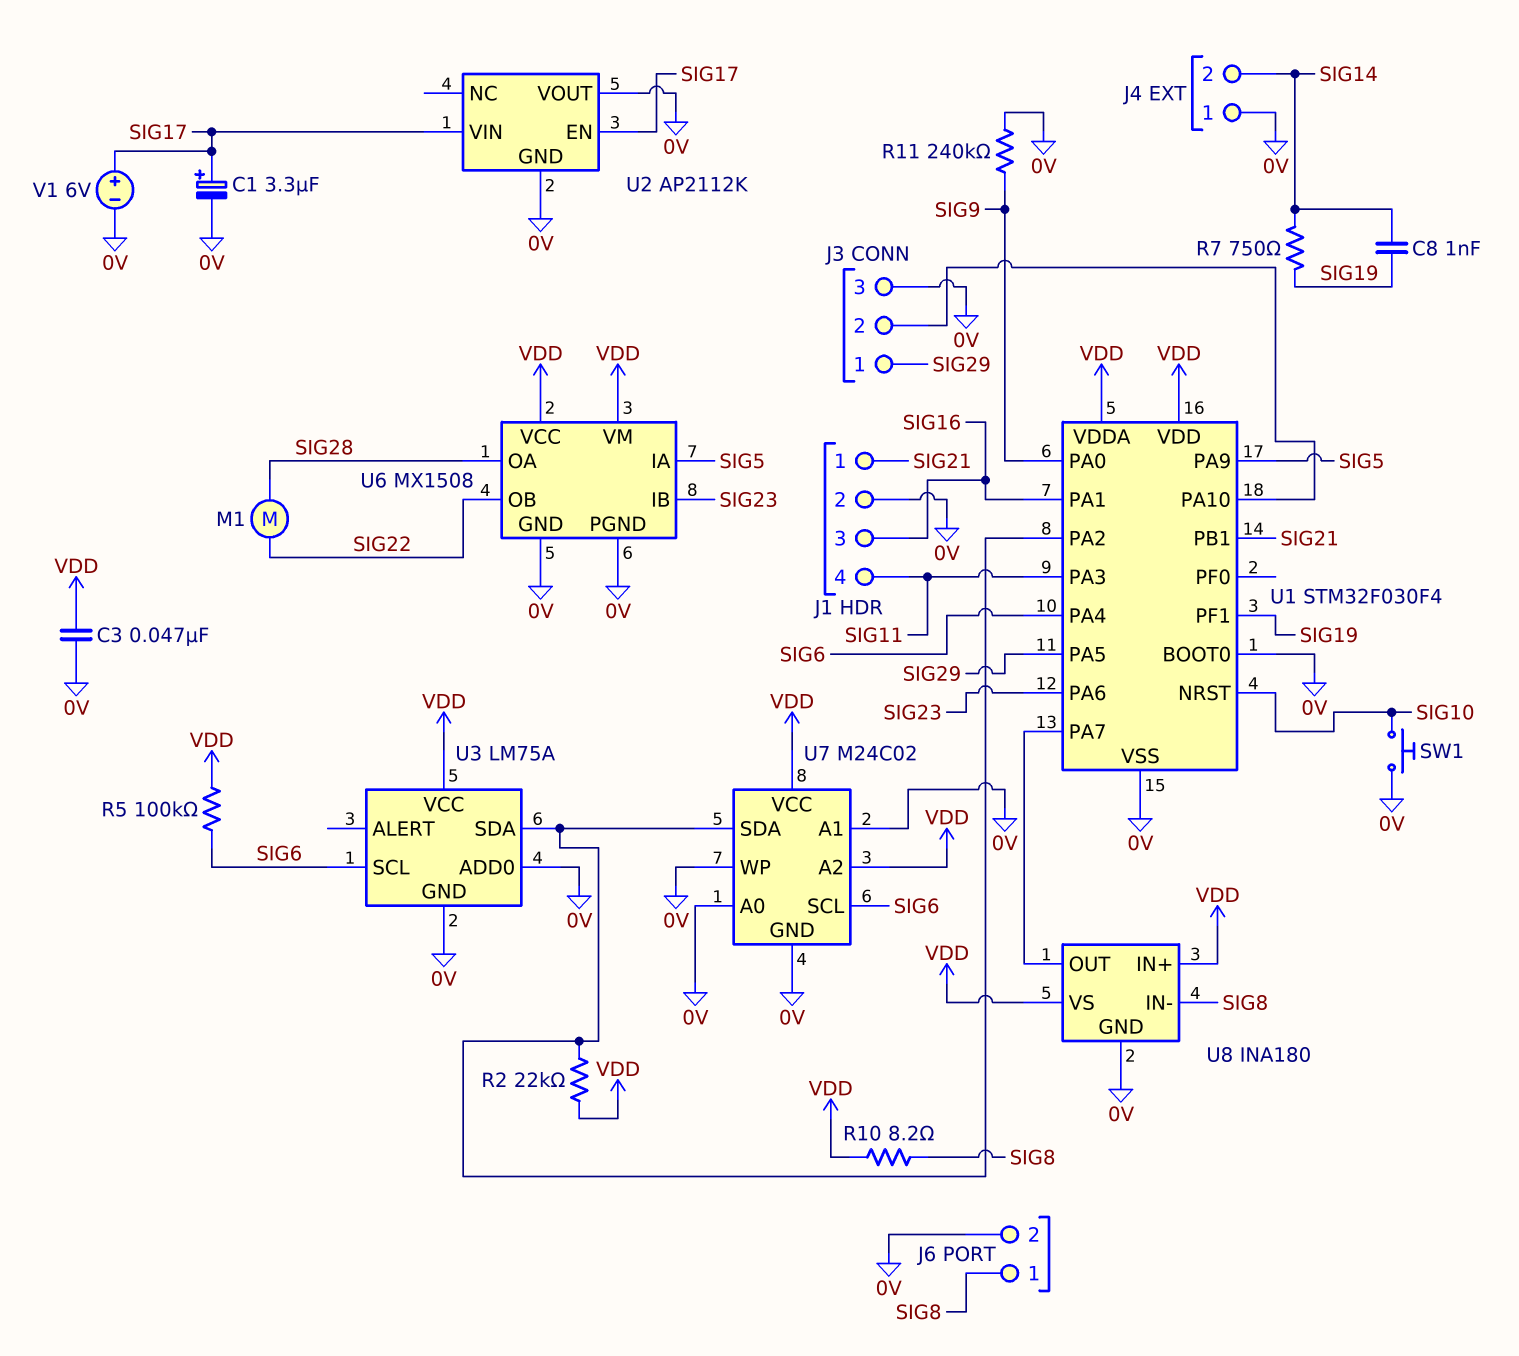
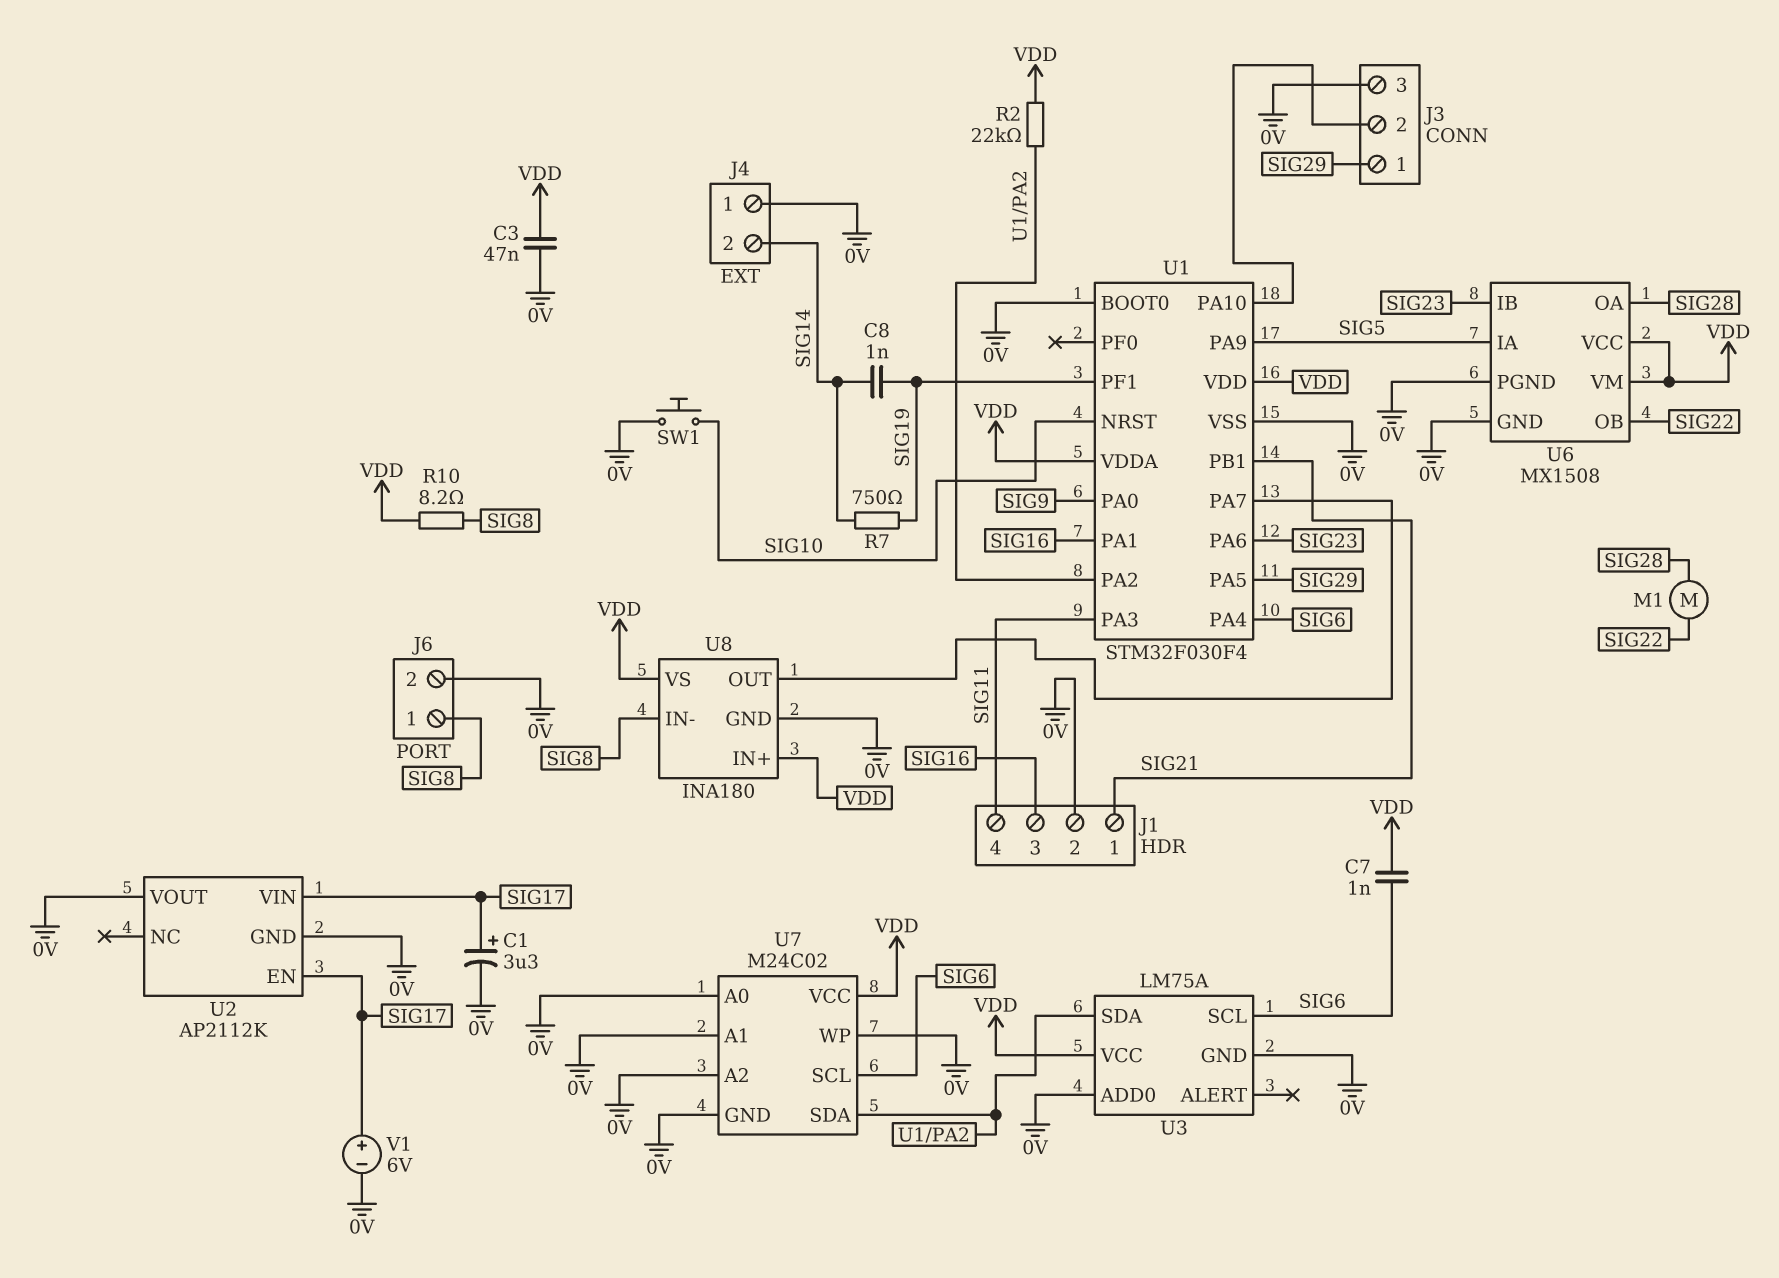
C7: none -> 1nF (SIG6, VDD)
R5: 100k (SIG6, VDD) -> none
R11: 240k (0V, SIG9) -> none
U7 pin A2: VDD -> 0V

